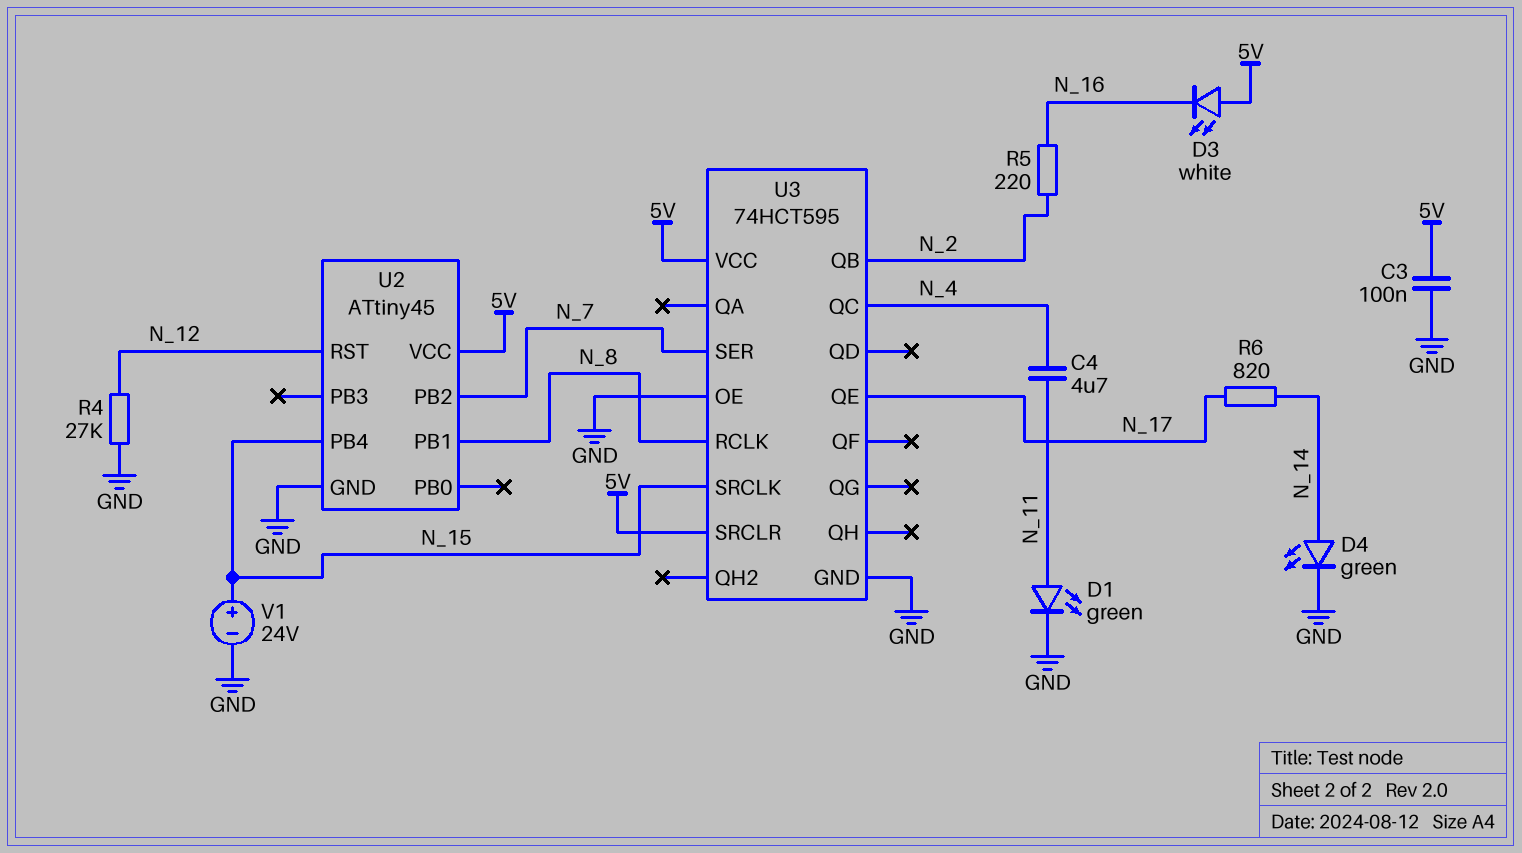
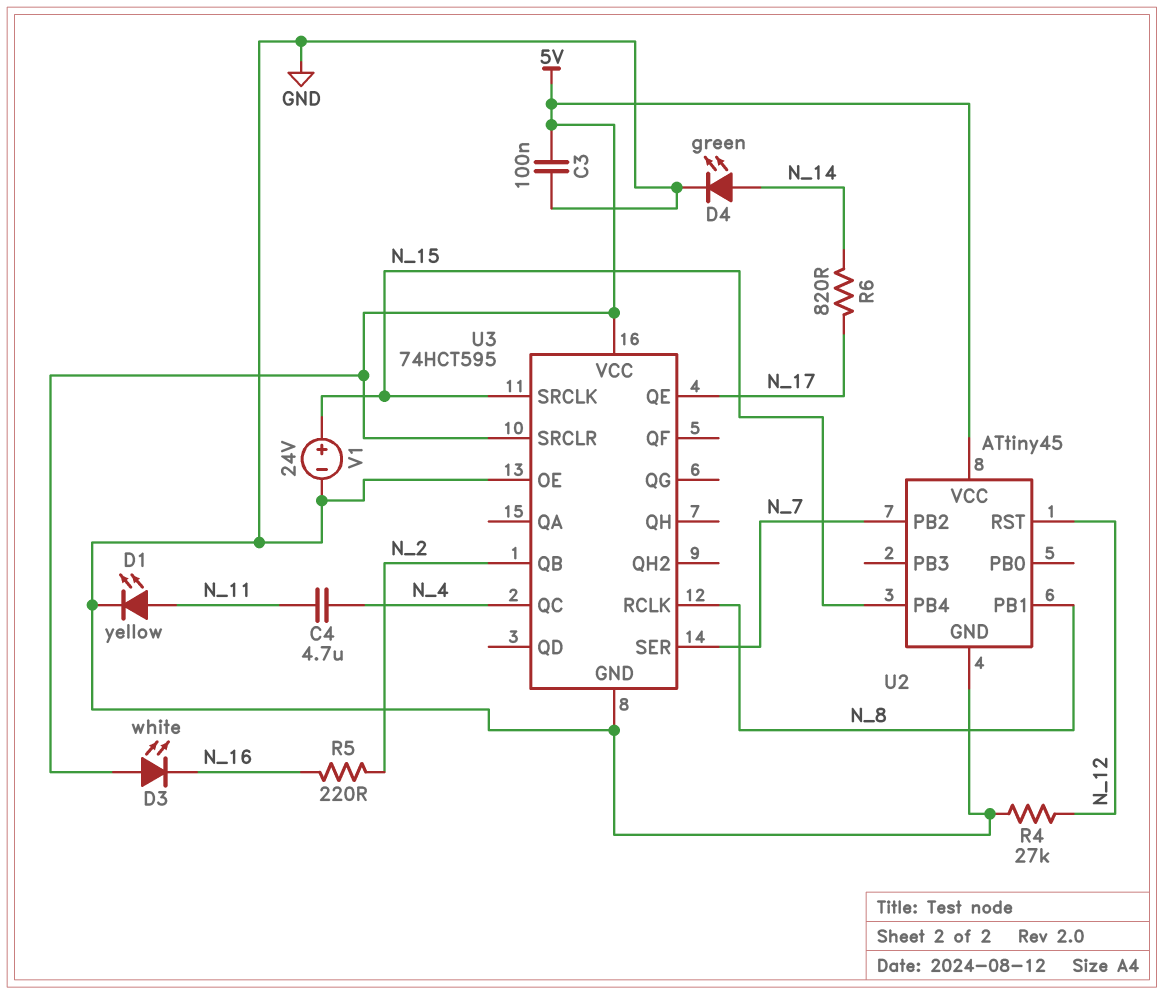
D1: LED green (A N_11, K GND) -> LED yellow (A N_11, K GND)

